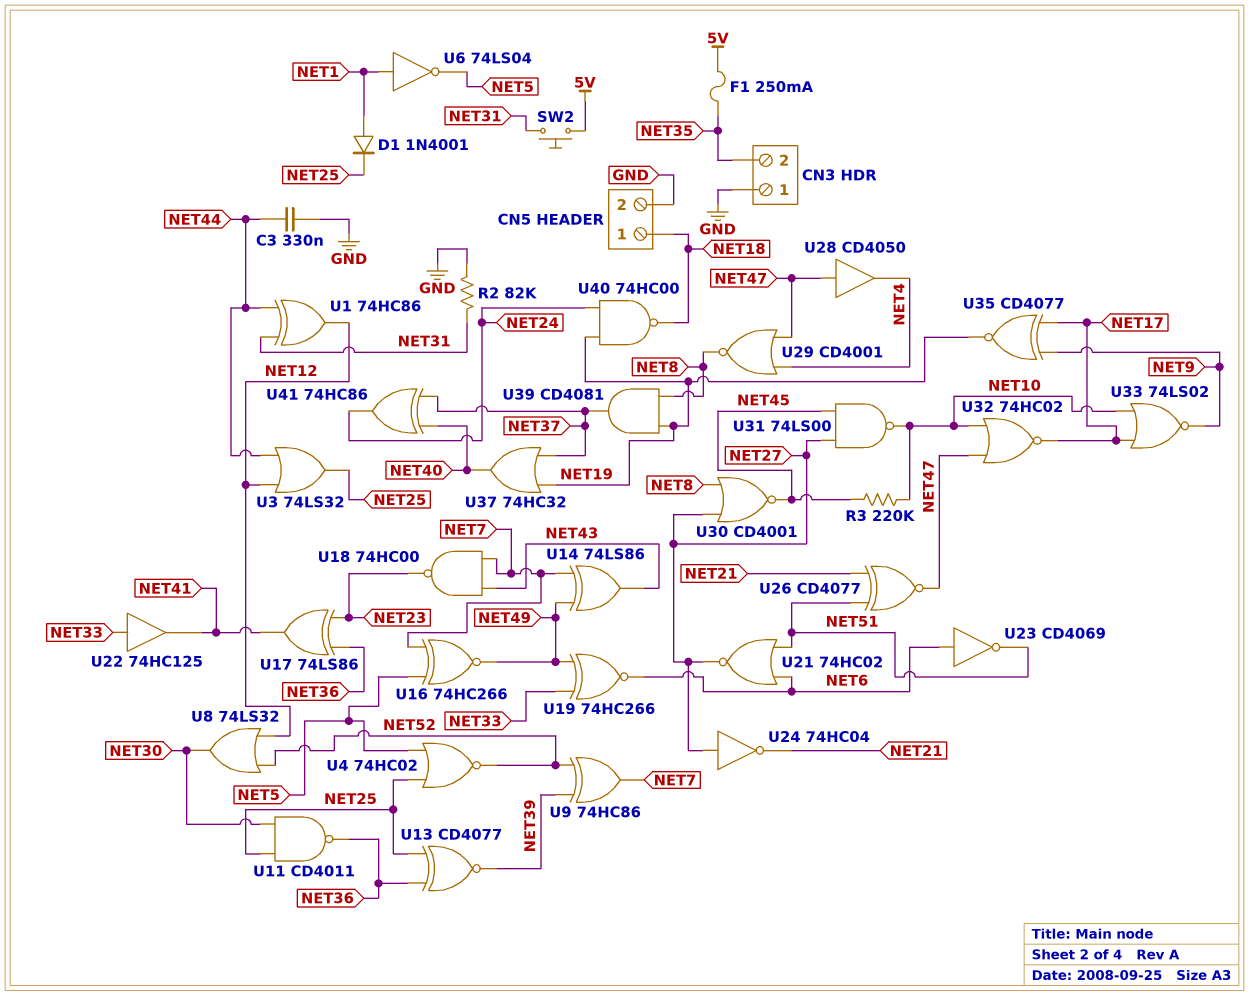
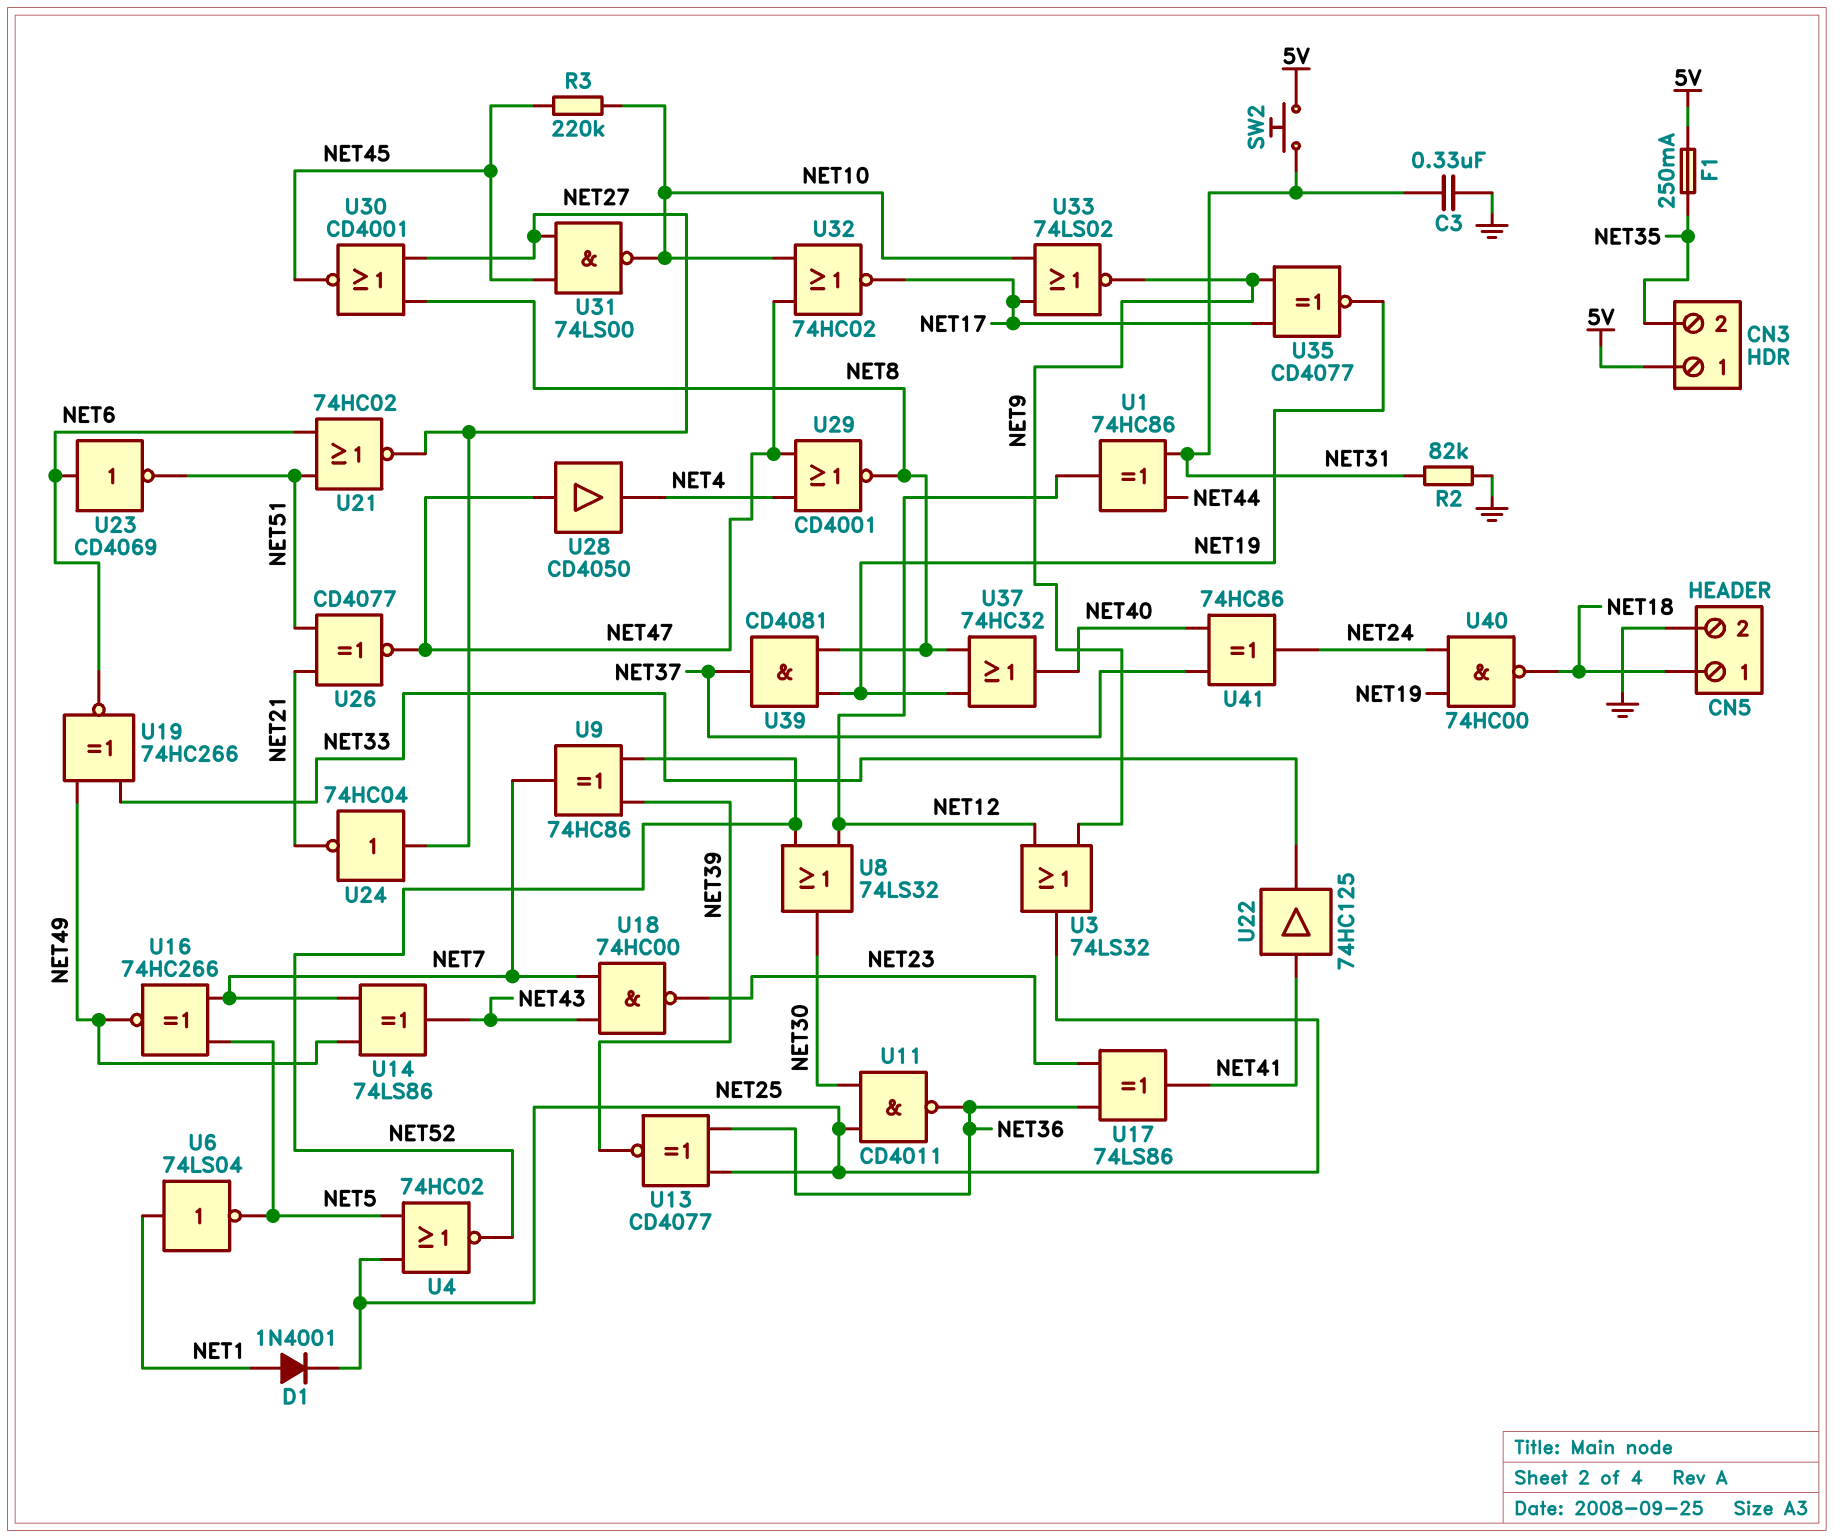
C3: 330nF (GND, NET44) -> 330nF (GND, NET31)
CN3 pin 1: GND -> 5V
U3: OR 74LS32 (in NET12, in NET44, out NET25) -> OR 74LS32 (in NET9, in NET12, out NET25)
U22: buffer 74HC125 (in NET33, out NET41) -> buffer 74HC125 (in NET41, out NET33)
U37: OR 74HC32 (in NET19, in NET37, out NET40) -> OR 74HC32 (in NET8, in NET19, out NET40)

